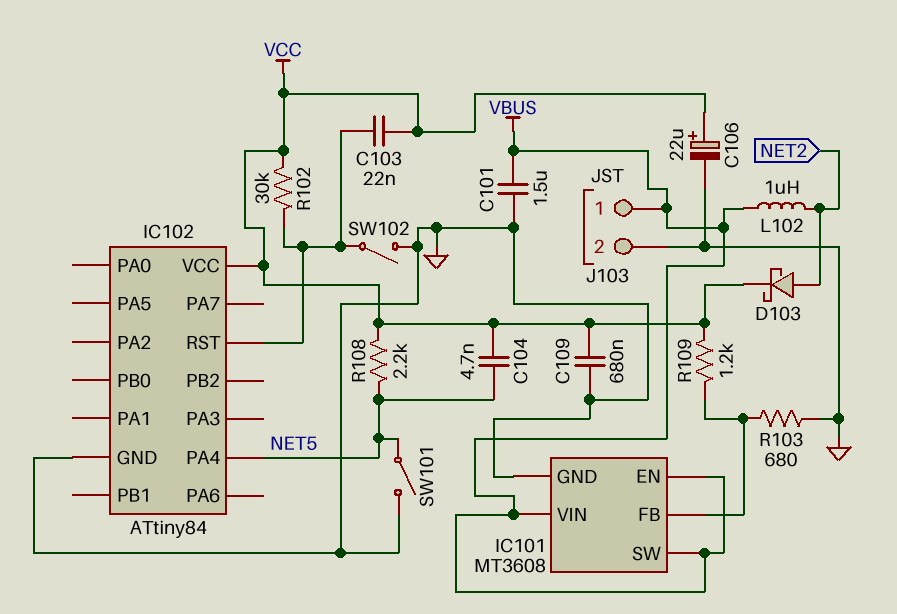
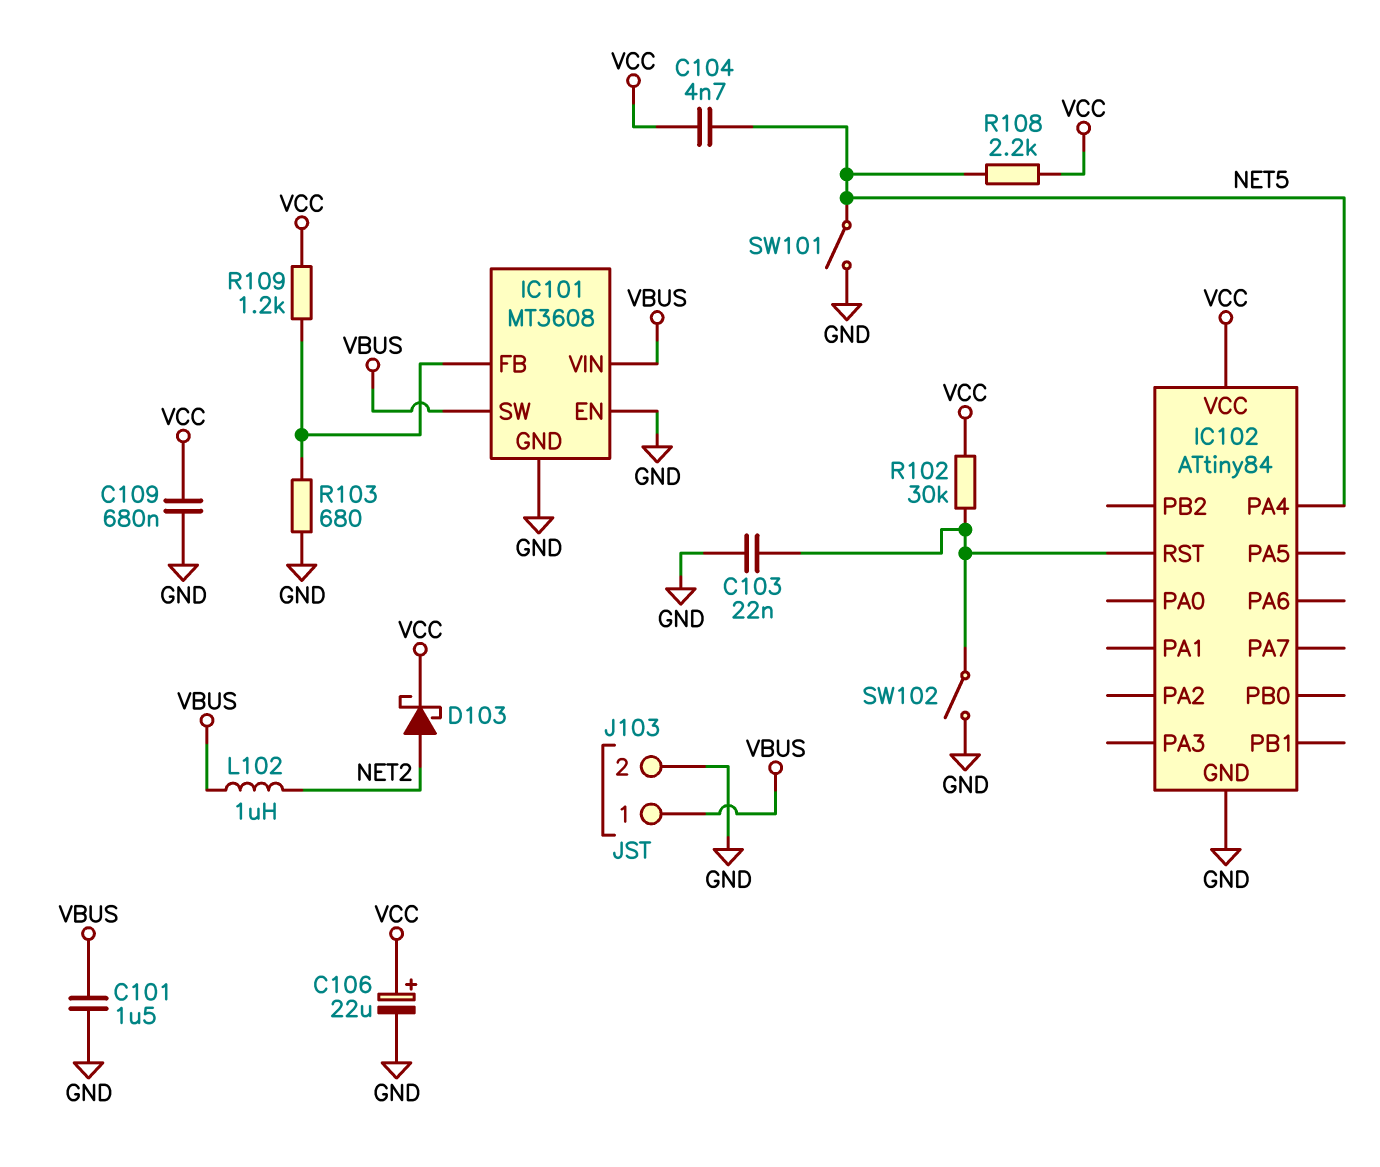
C103: 22nF (IC102/RST, VCC) -> 22nF (GND, IC102/RST)
IC101 pin EN: VBUS -> GND

